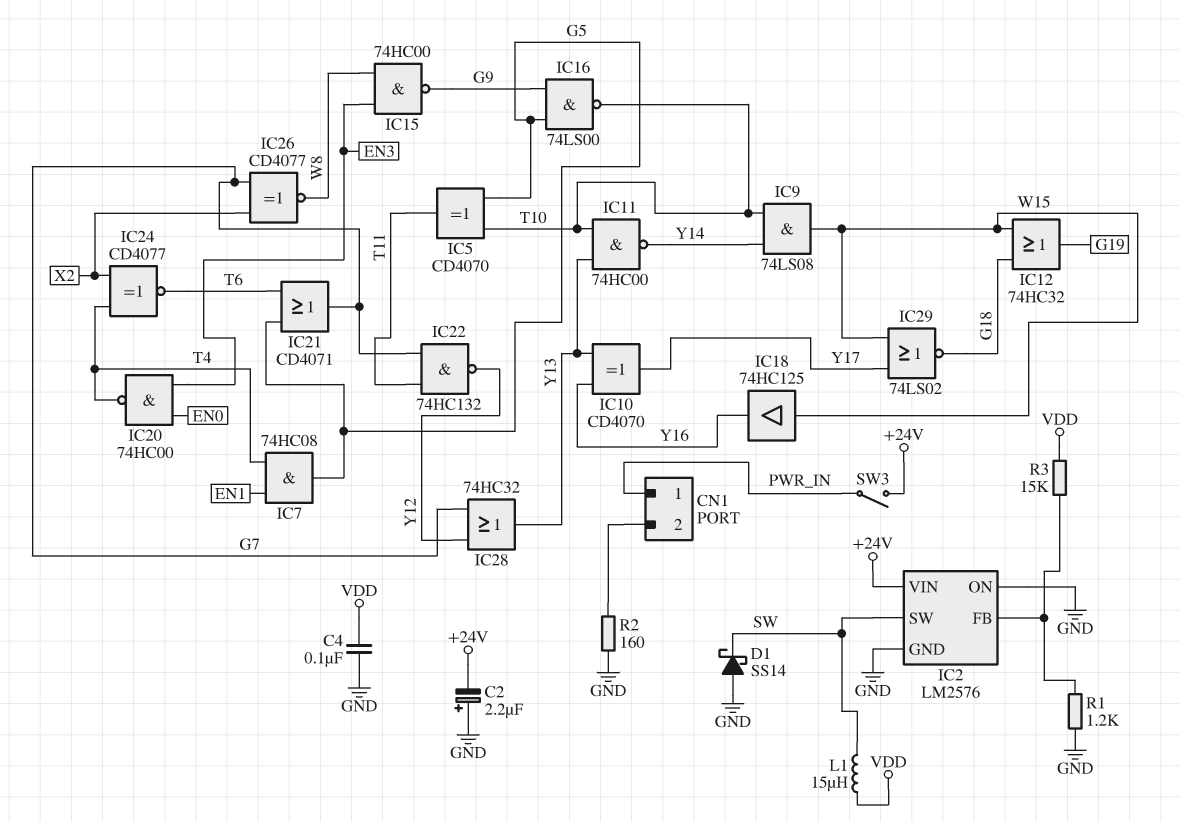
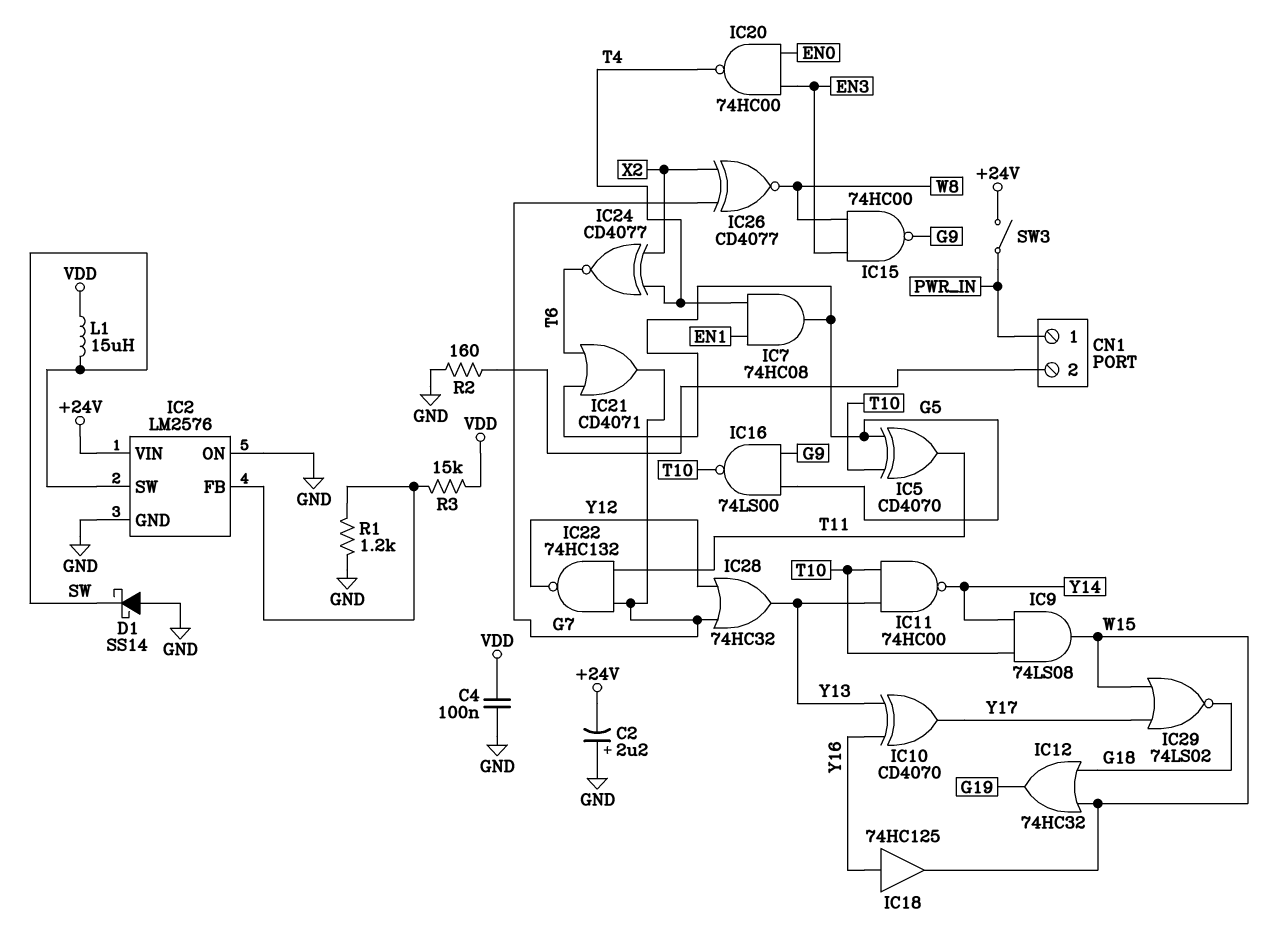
IC18: buffer 74HC125 (in W15, out Y16) -> buffer 74HC125 (in Y16, out W15)

